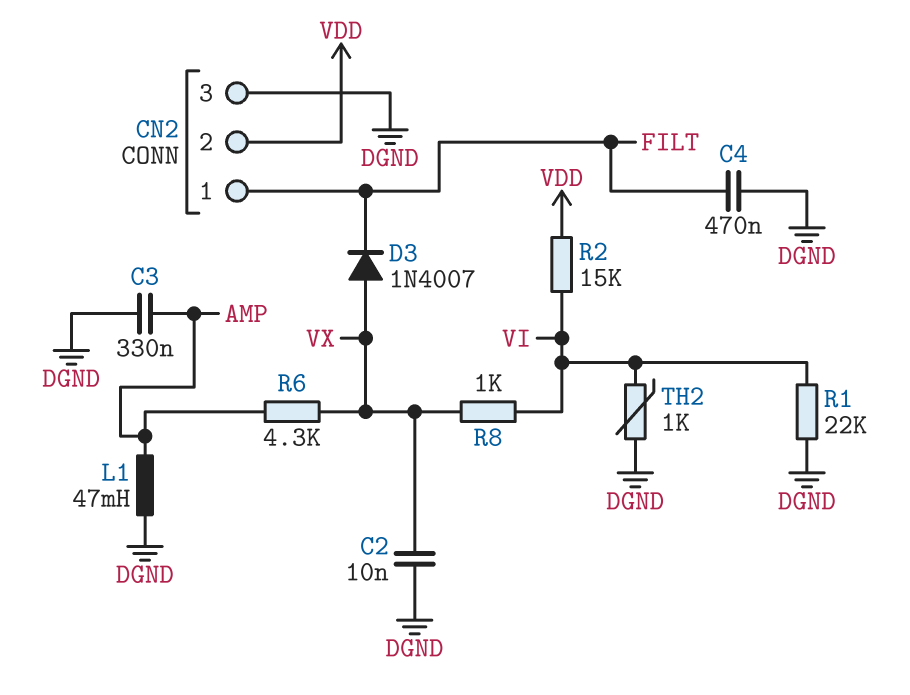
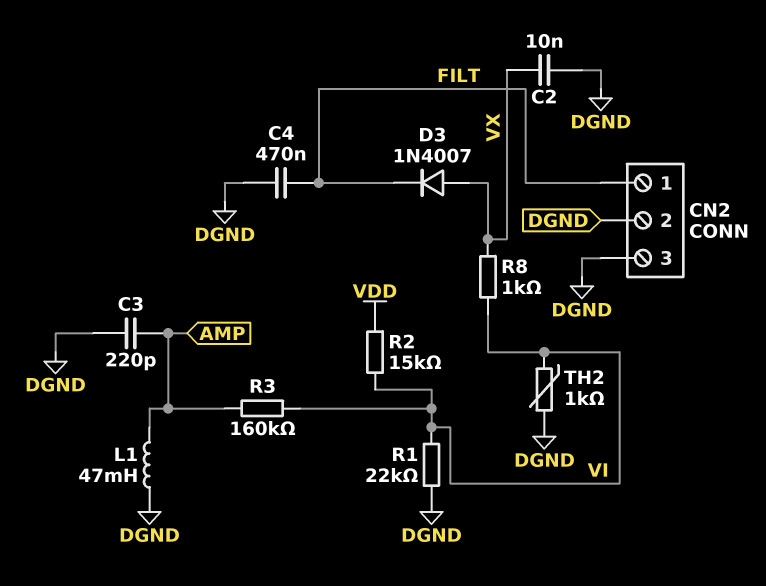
C3: 330nF (AMP, DGND) -> 220pF (AMP, DGND)
CN2 pin 2: VDD -> DGND
R3: none -> 160k (AMP, VI)
R6: 4.3k (AMP, VX) -> none

